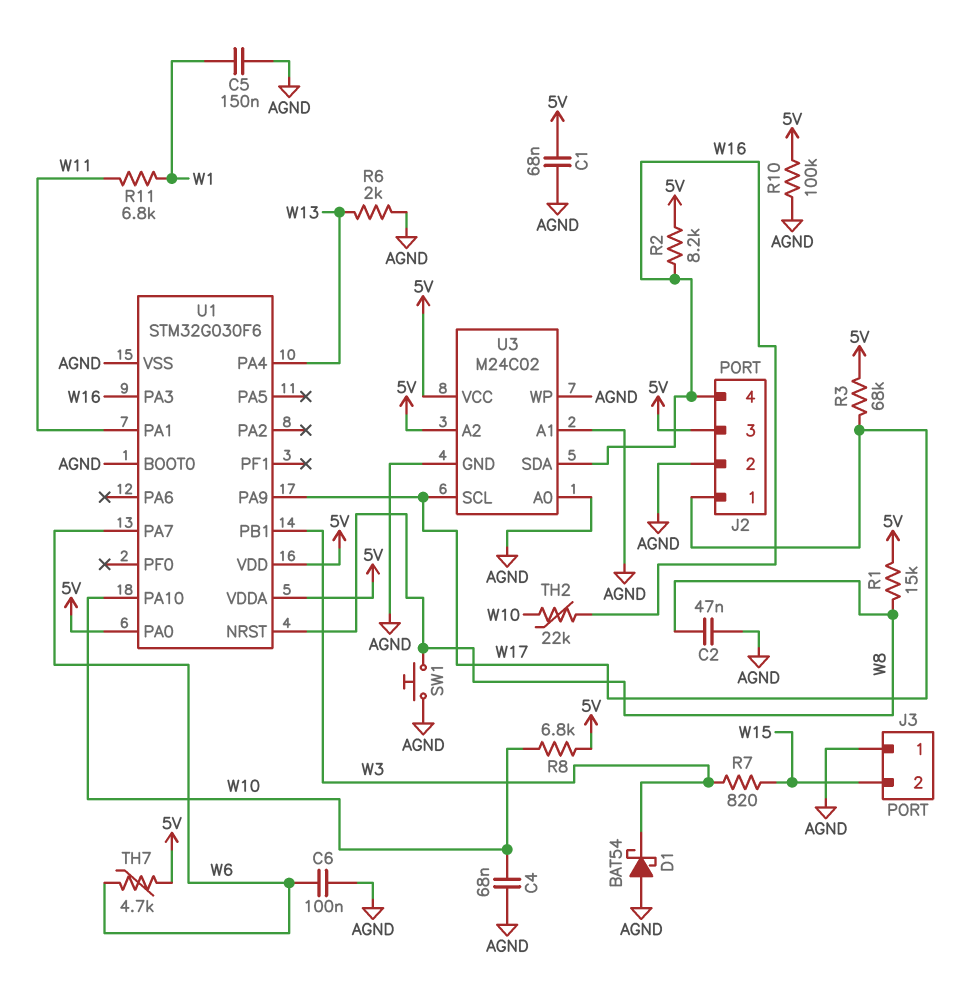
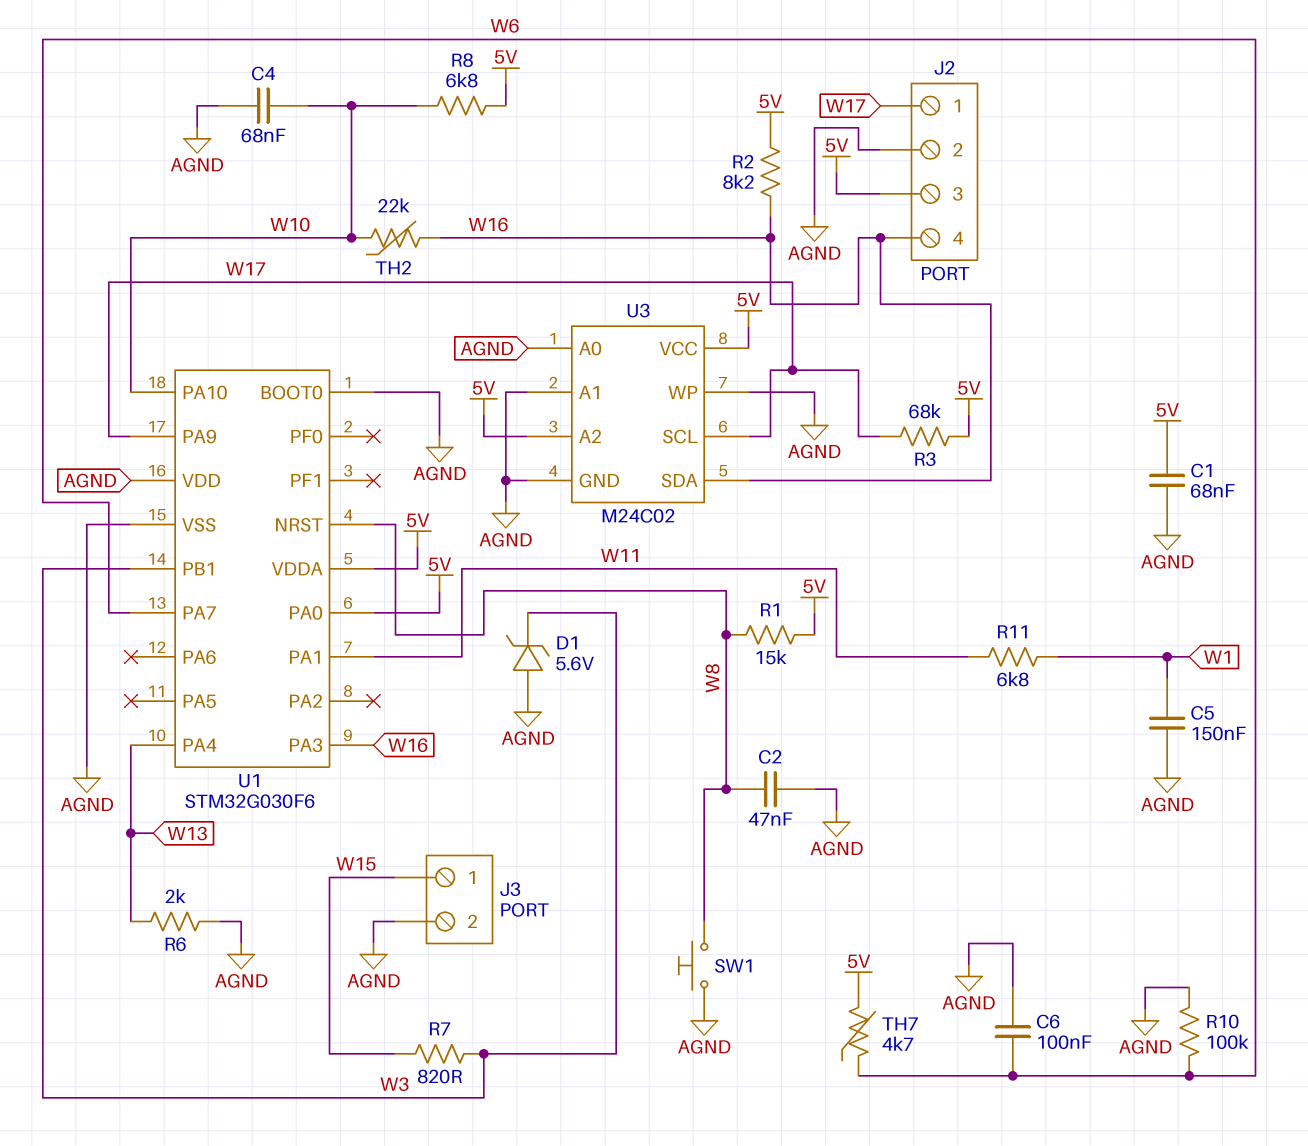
D1: schottky BAT54 (A AGND, K W3) -> zener 5.6V (A AGND, K W3)
J3 pin 1: AGND -> W15
J3 pin 2: W15 -> AGND
R10: 100k (5V, AGND) -> 100k (AGND, W6)
U1 pin VDD: 5V -> AGND

